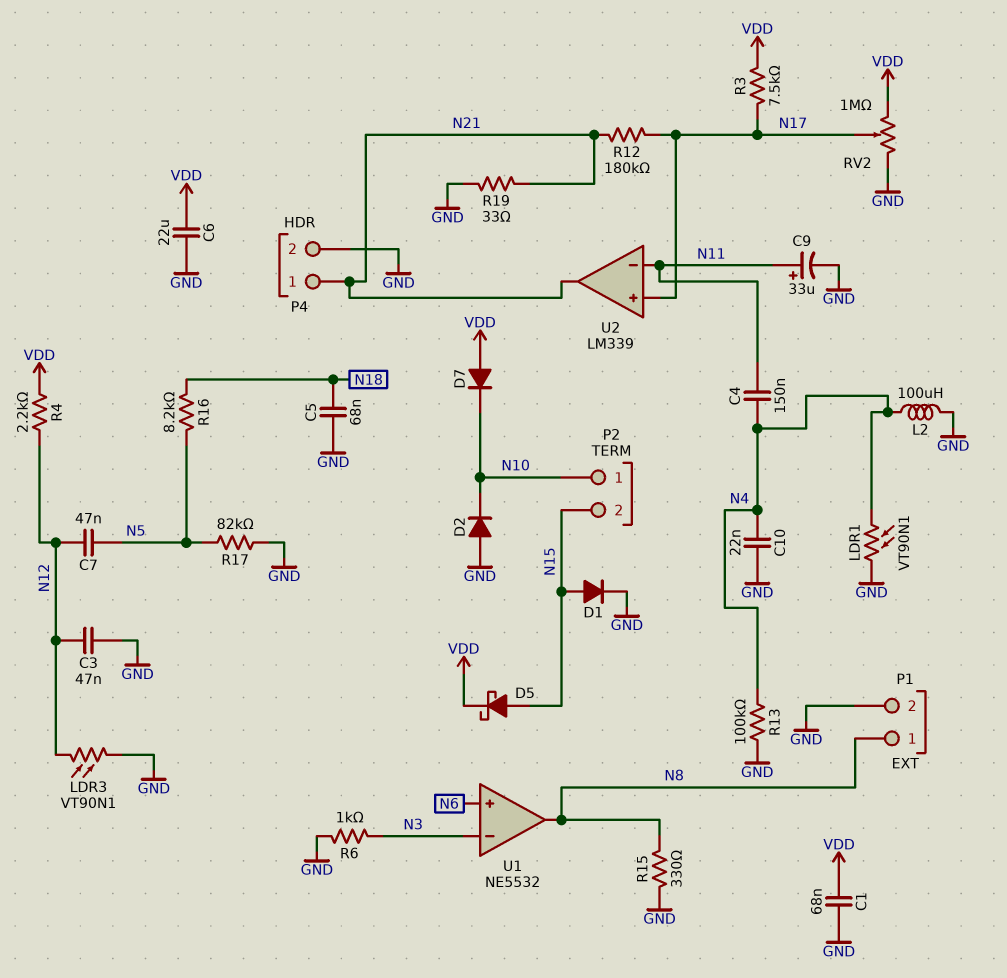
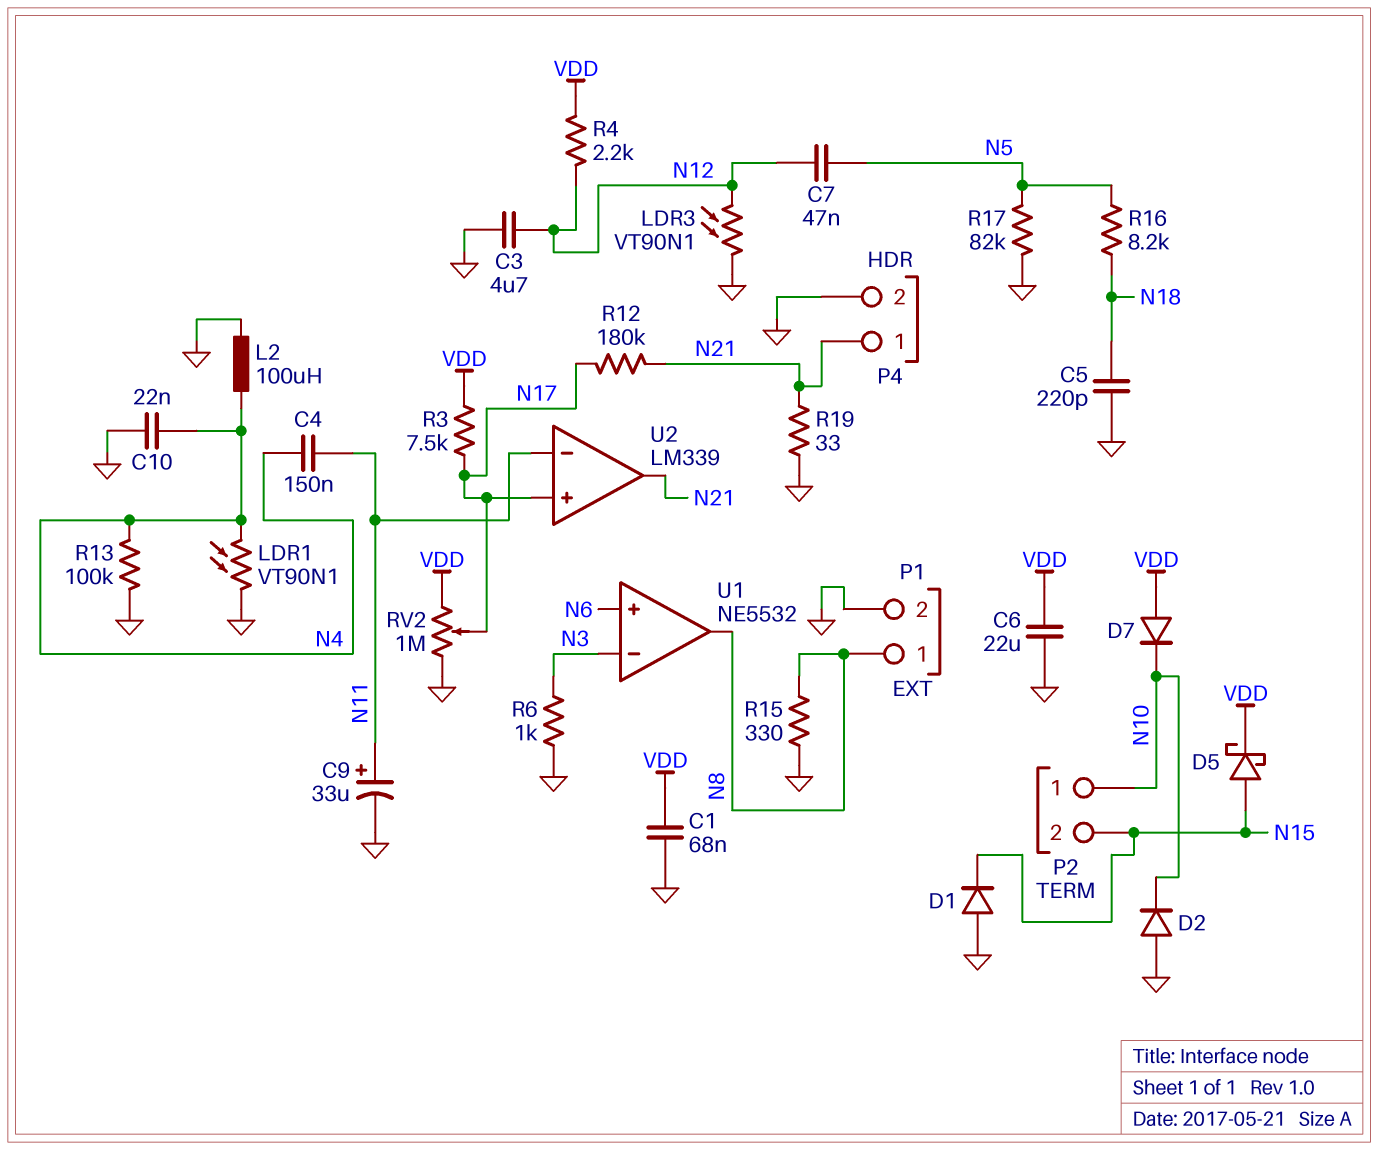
C3: 47nF (GND, N12) -> 4.7uF (GND, N12)
C5: 68nF (GND, N18) -> 220pF (GND, N18)
D1: diode (A N15, K GND) -> diode (A GND, K N15)

